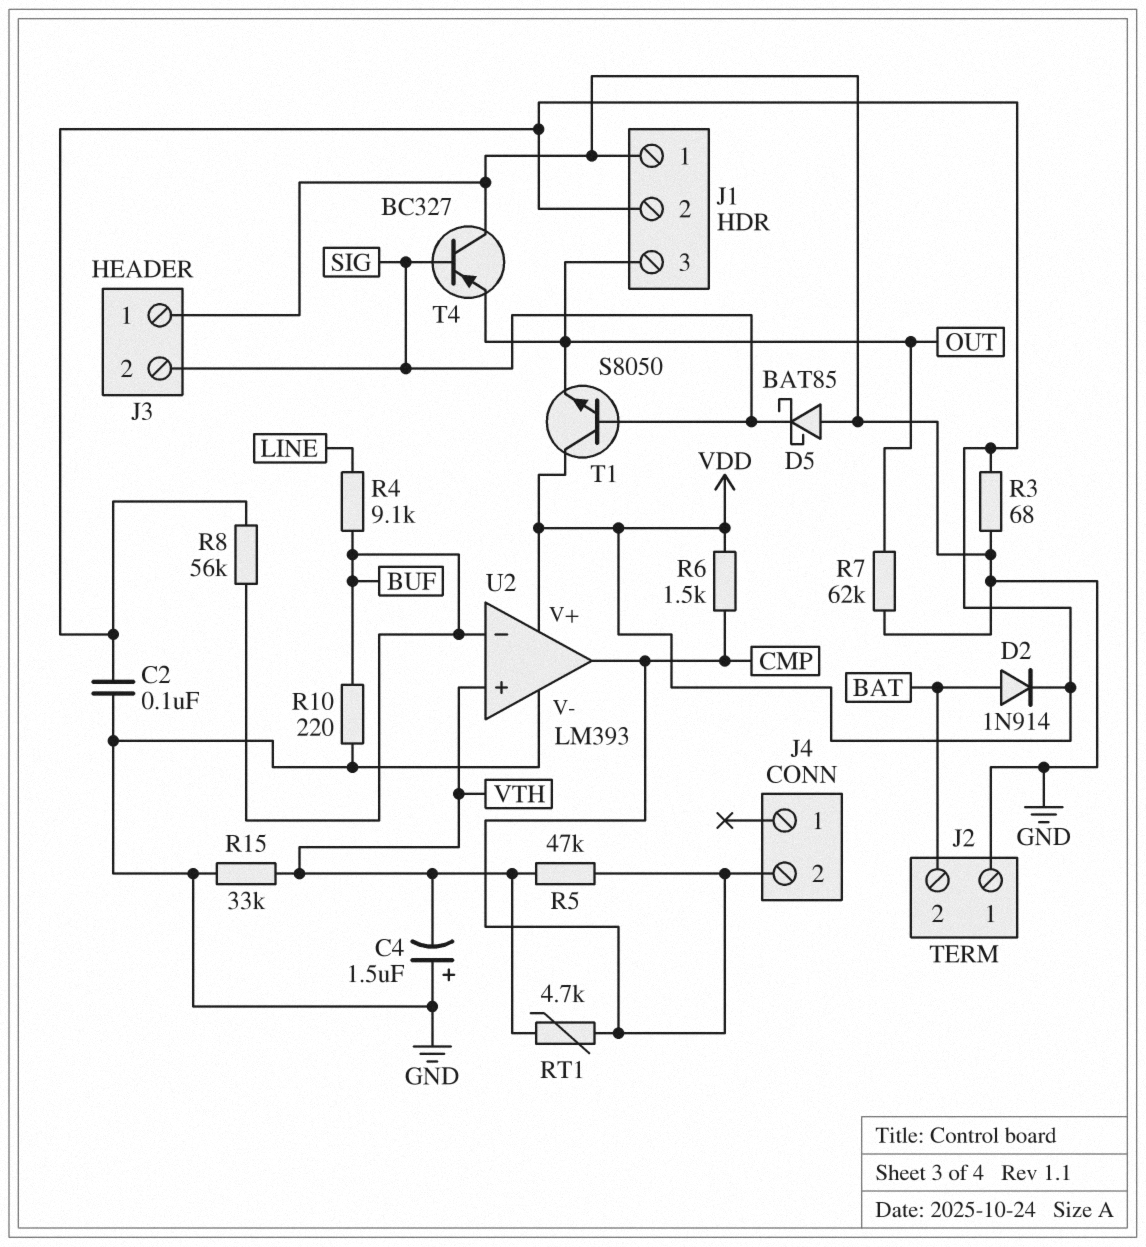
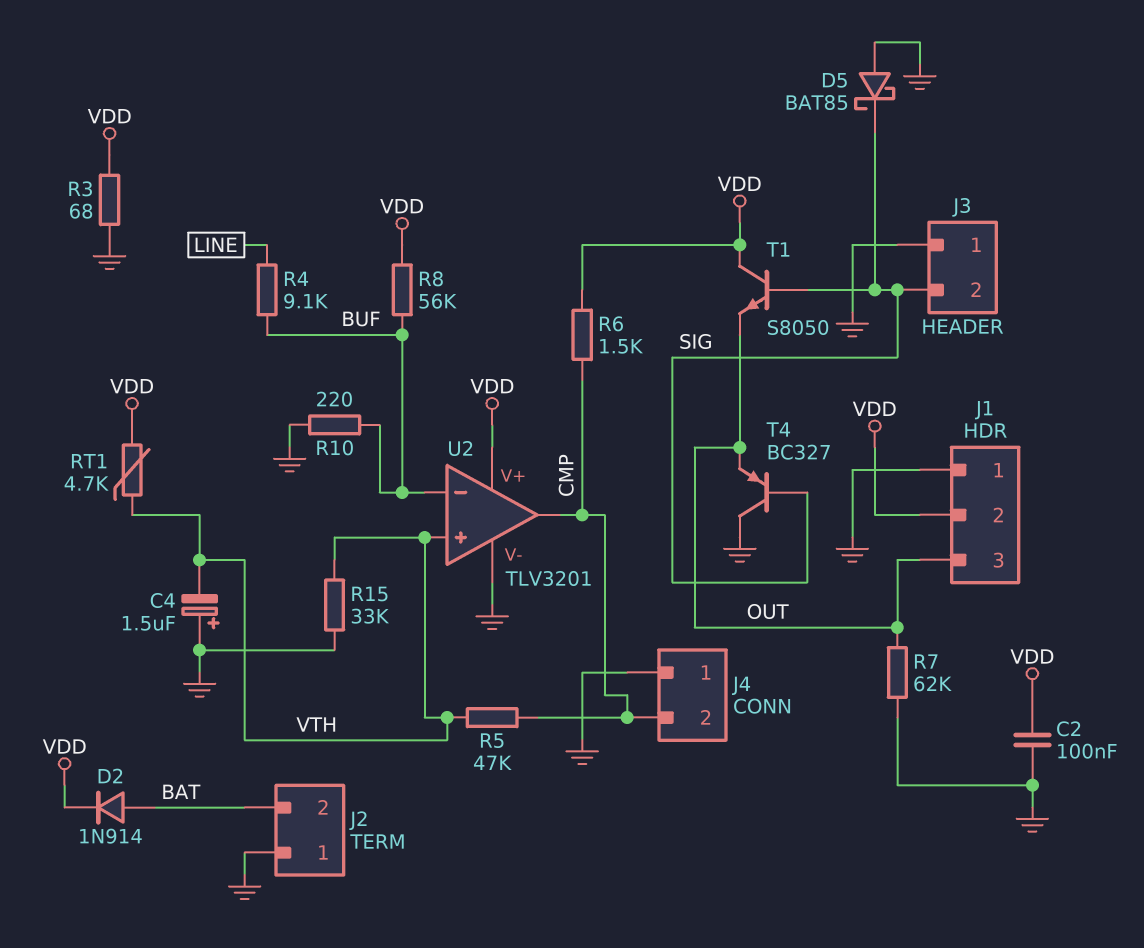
J4 pin 1: none -> GND
RT1: 4.7k (CMP, VTH) -> 4.7k (VDD, VTH)
U2: LM393 -> TLV3201

